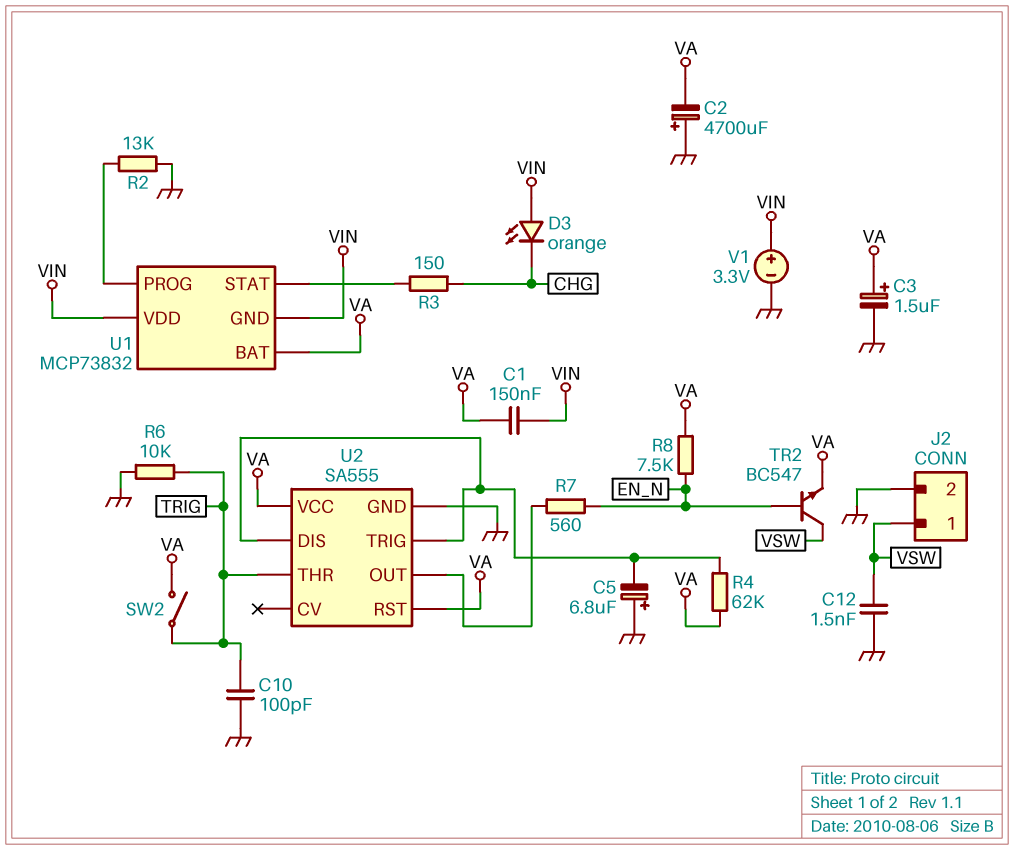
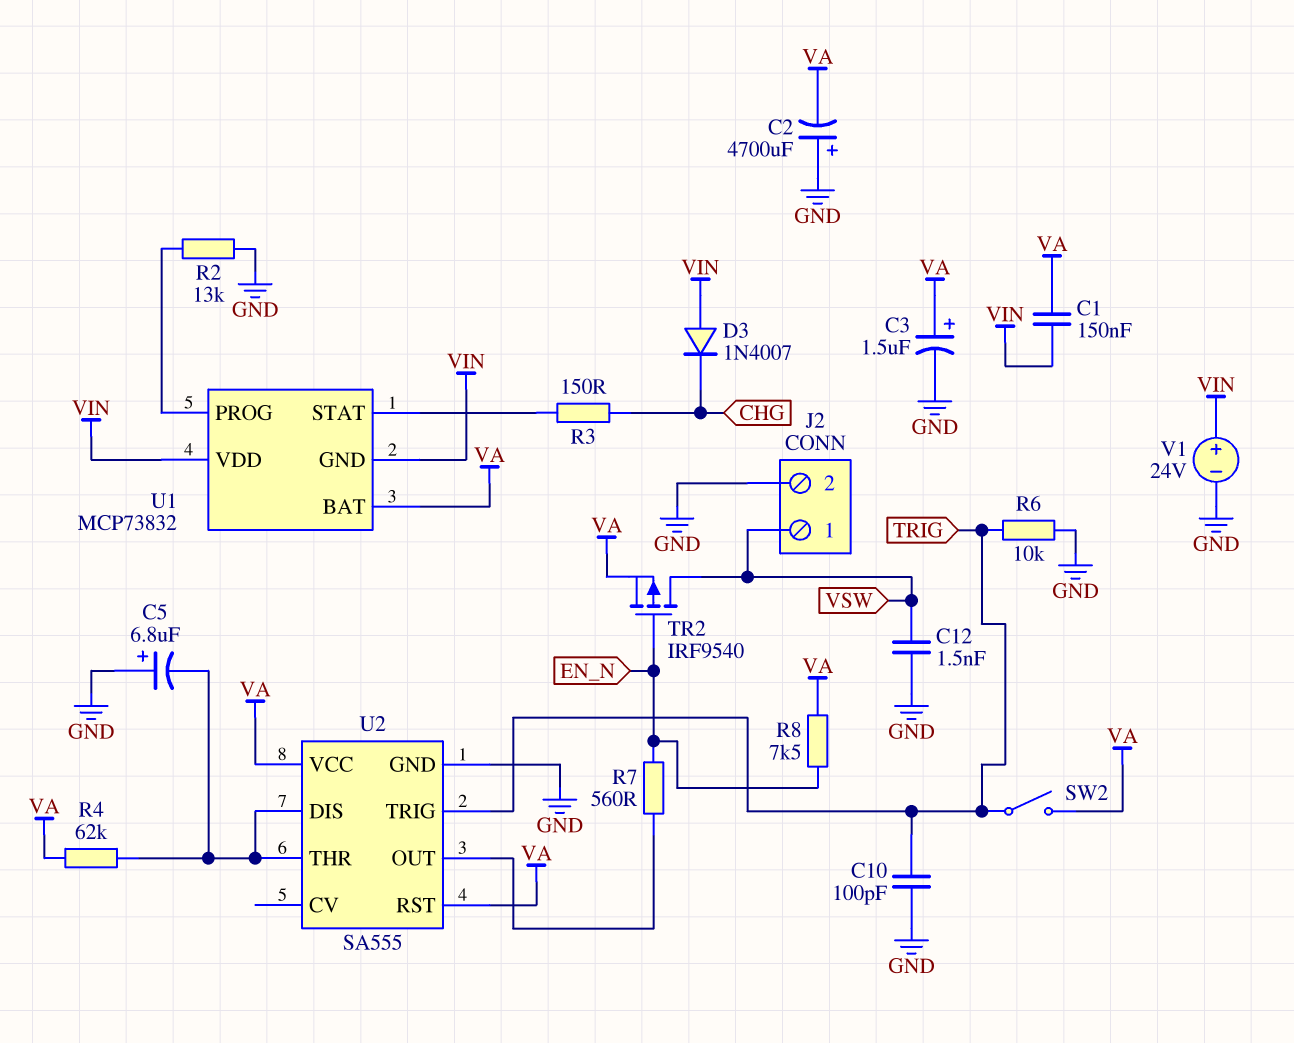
D3: LED orange (A VIN, K CHG) -> diode 1N4007 (A VIN, K CHG)
TR2: NPN BC547 (B EN_N, C VSW, E VA) -> PMOS IRF9540 (G EN_N, D VSW, S VA)
U2 pin THR: TRIG -> U2/DIS
U2 pin TRIG: U2/DIS -> TRIG
V1: 3.3V (plus VIN, minus GND) -> 24V (plus VIN, minus GND)

